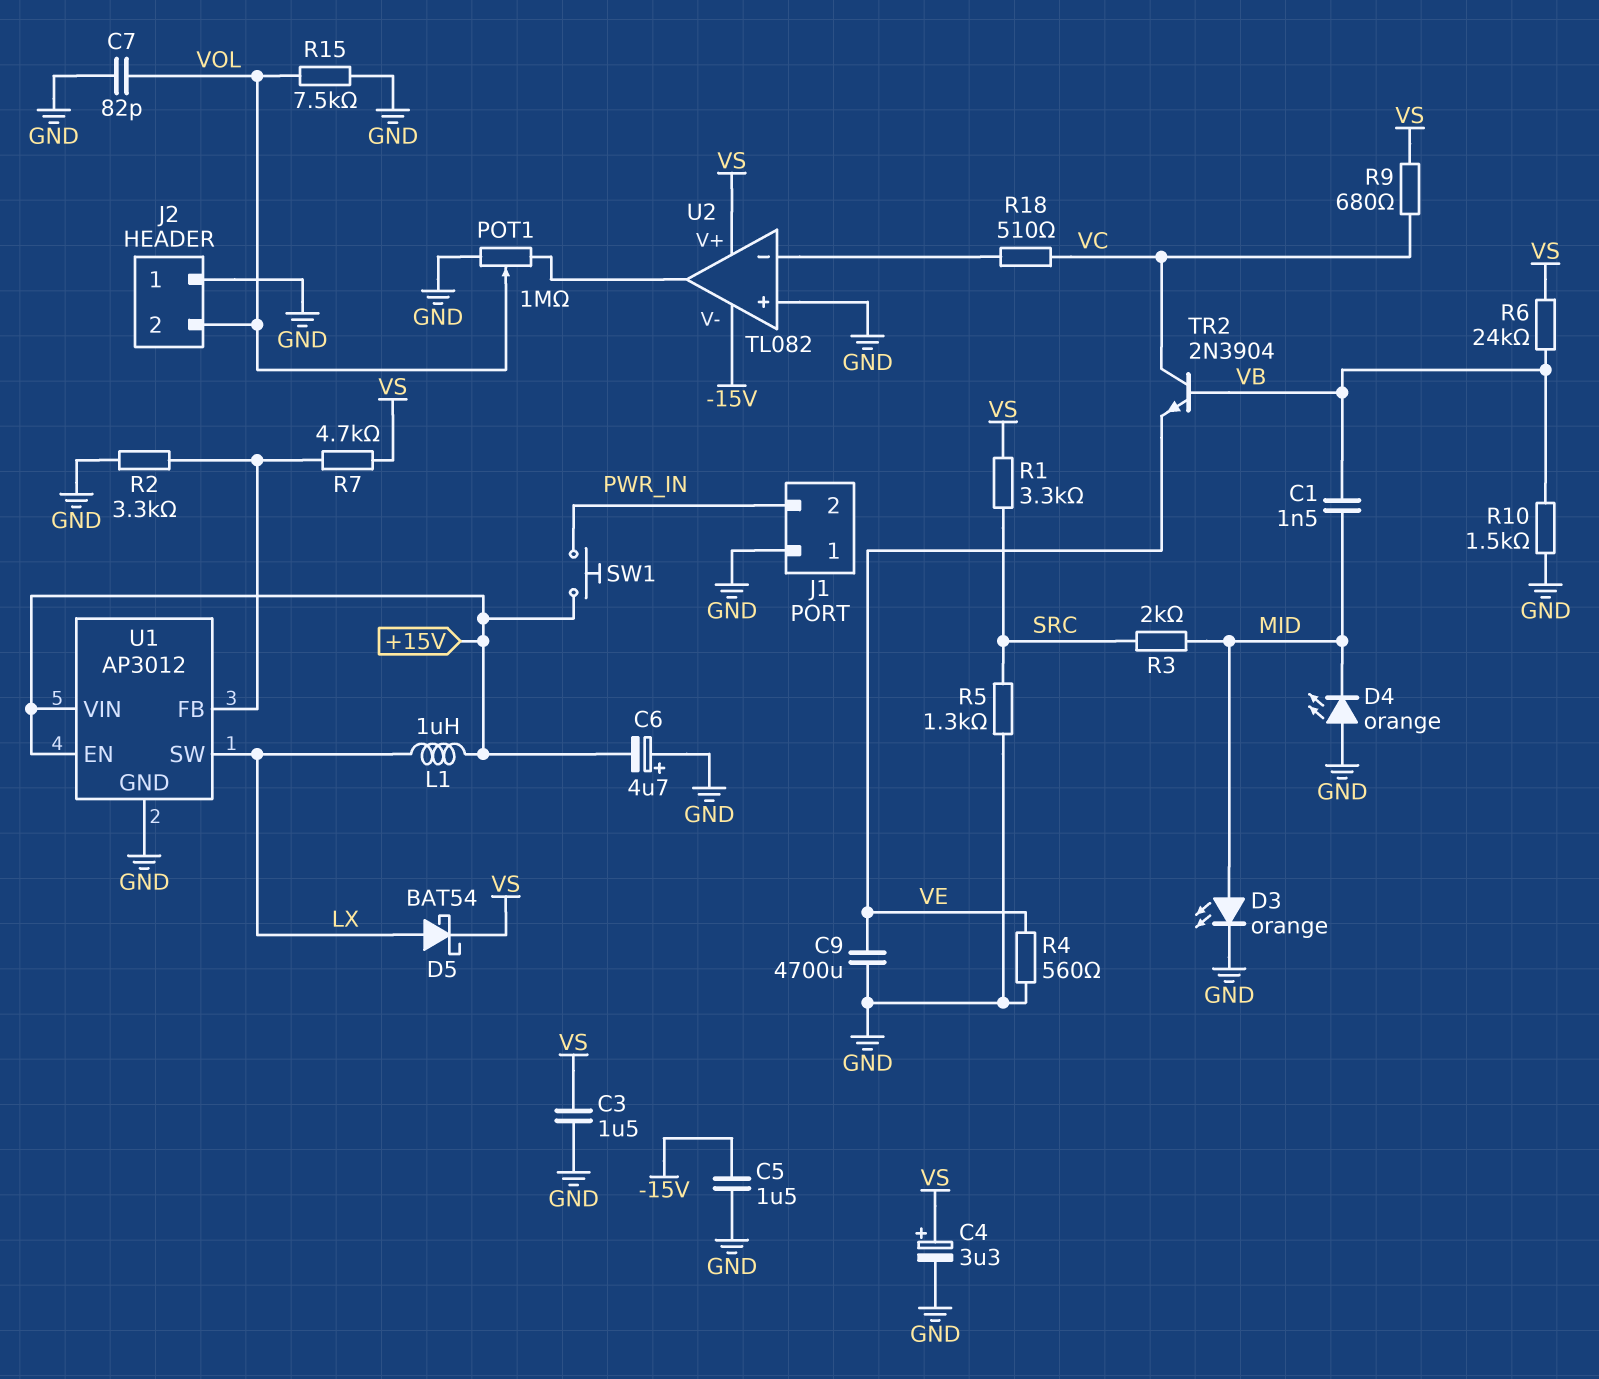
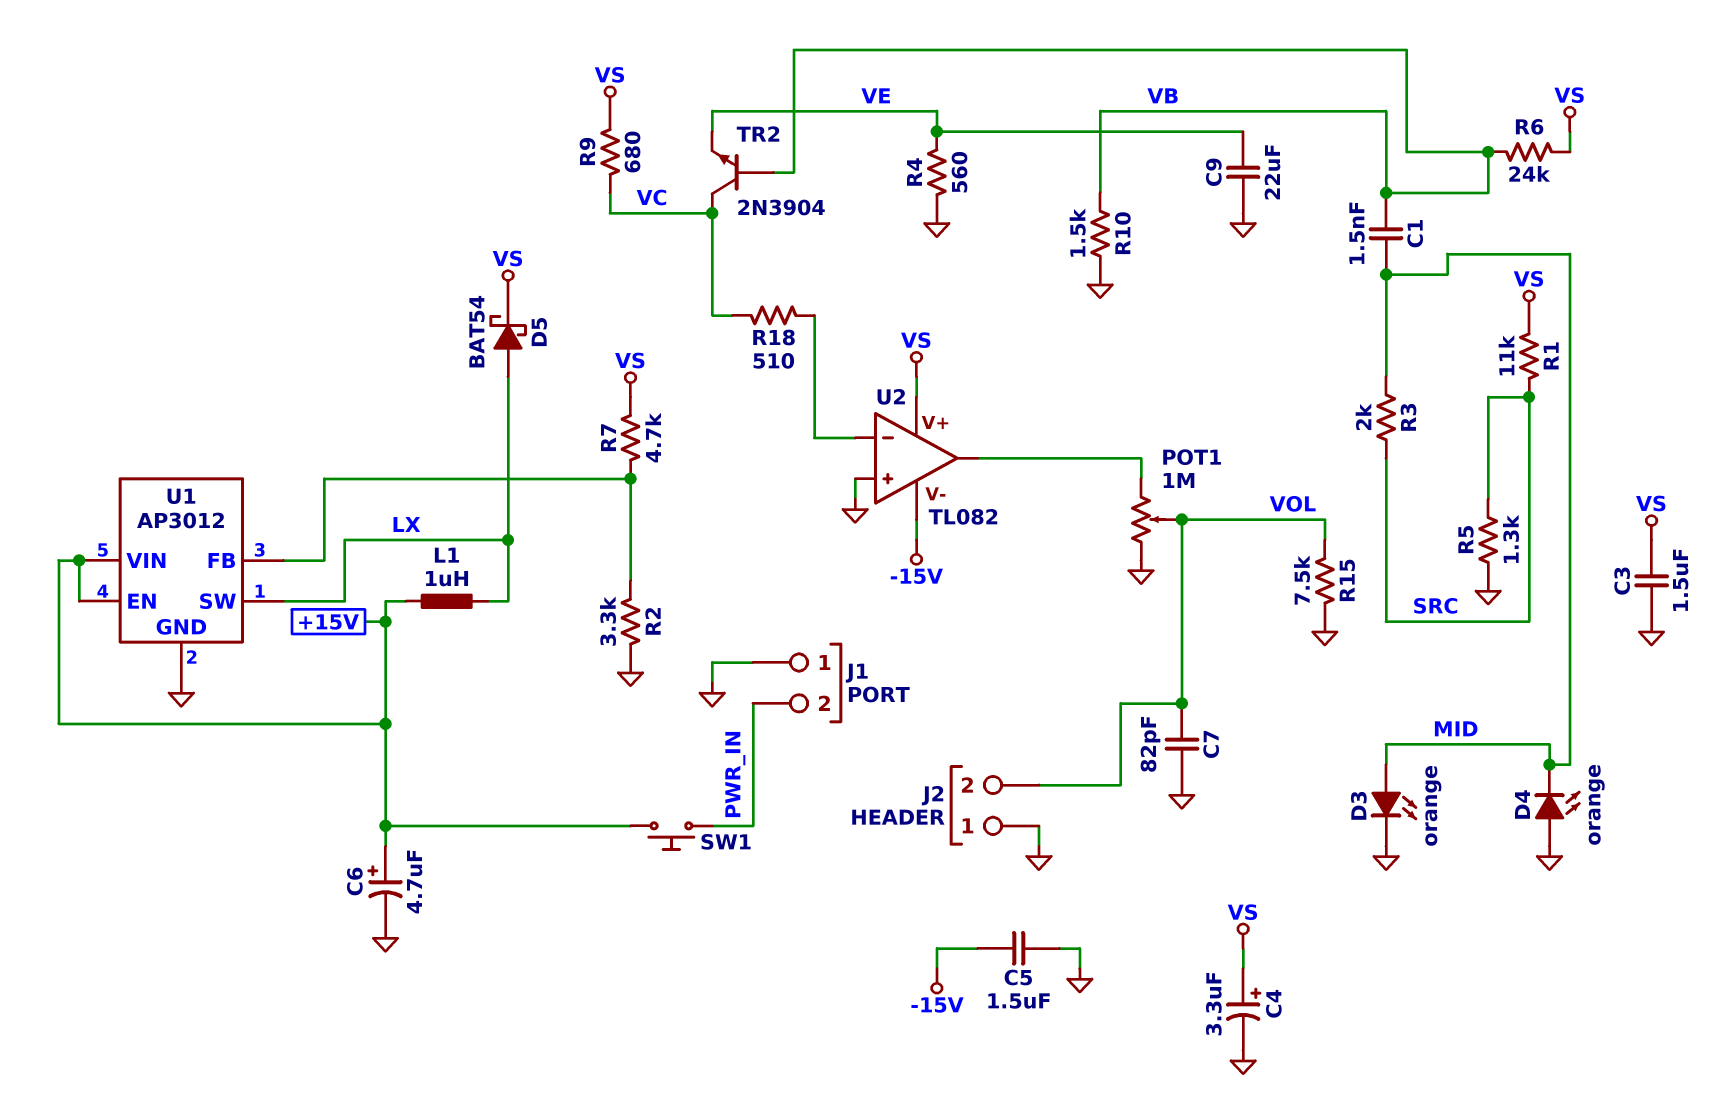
C6: 4.7uF (plus GND, minus +15V) -> 4.7uF (plus +15V, minus GND)
C9: 4700uF (GND, VE) -> 22uF (GND, VE)
R1: 3.3k (SRC, VS) -> 11k (SRC, VS)

